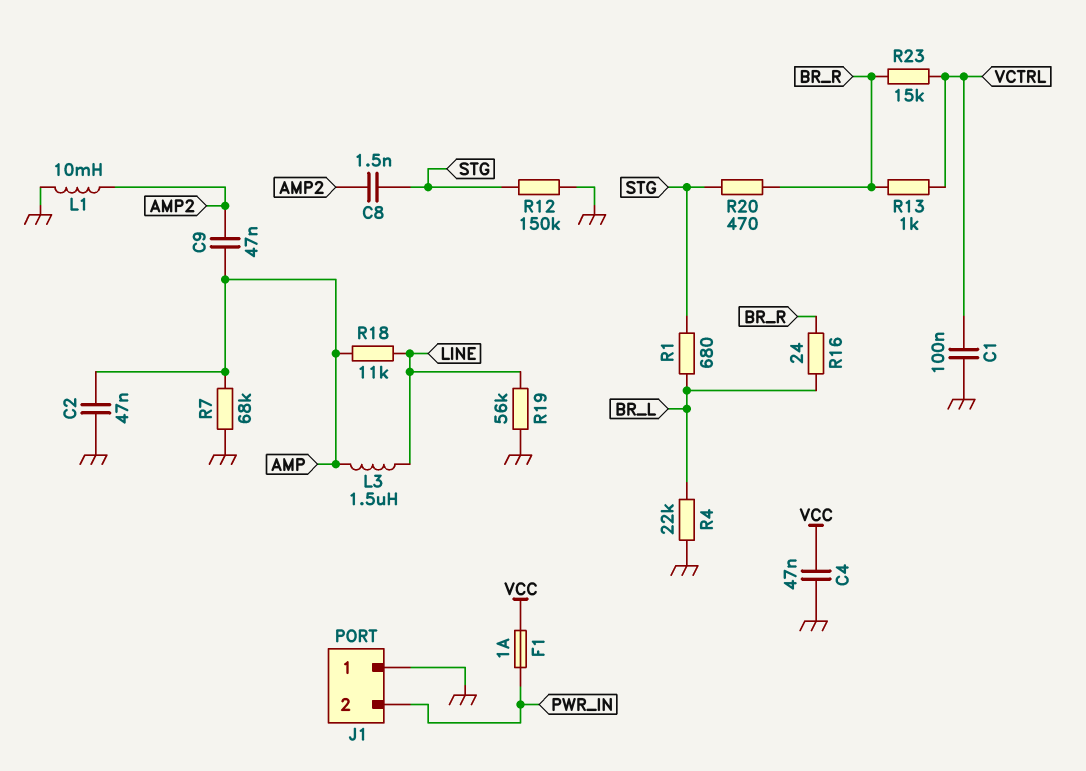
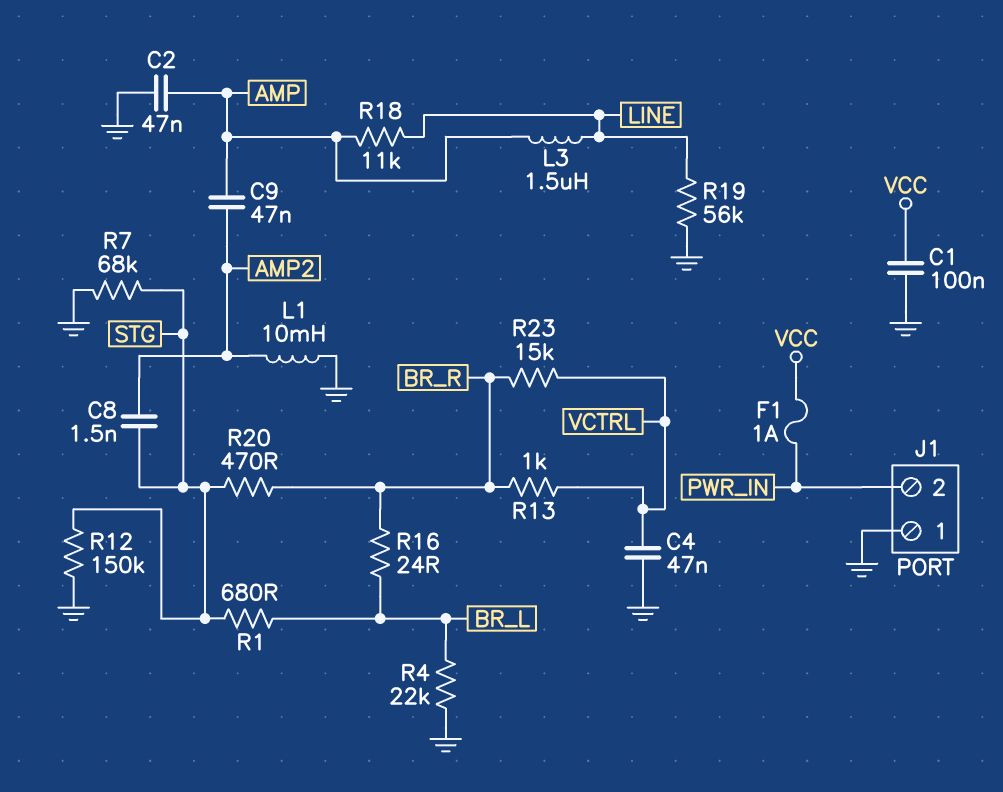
C1: 100nF (GND, VCTRL) -> 100nF (GND, VCC)
C4: 47nF (GND, VCC) -> 47nF (GND, VCTRL)
R7: 68k (AMP, GND) -> 68k (GND, STG)

